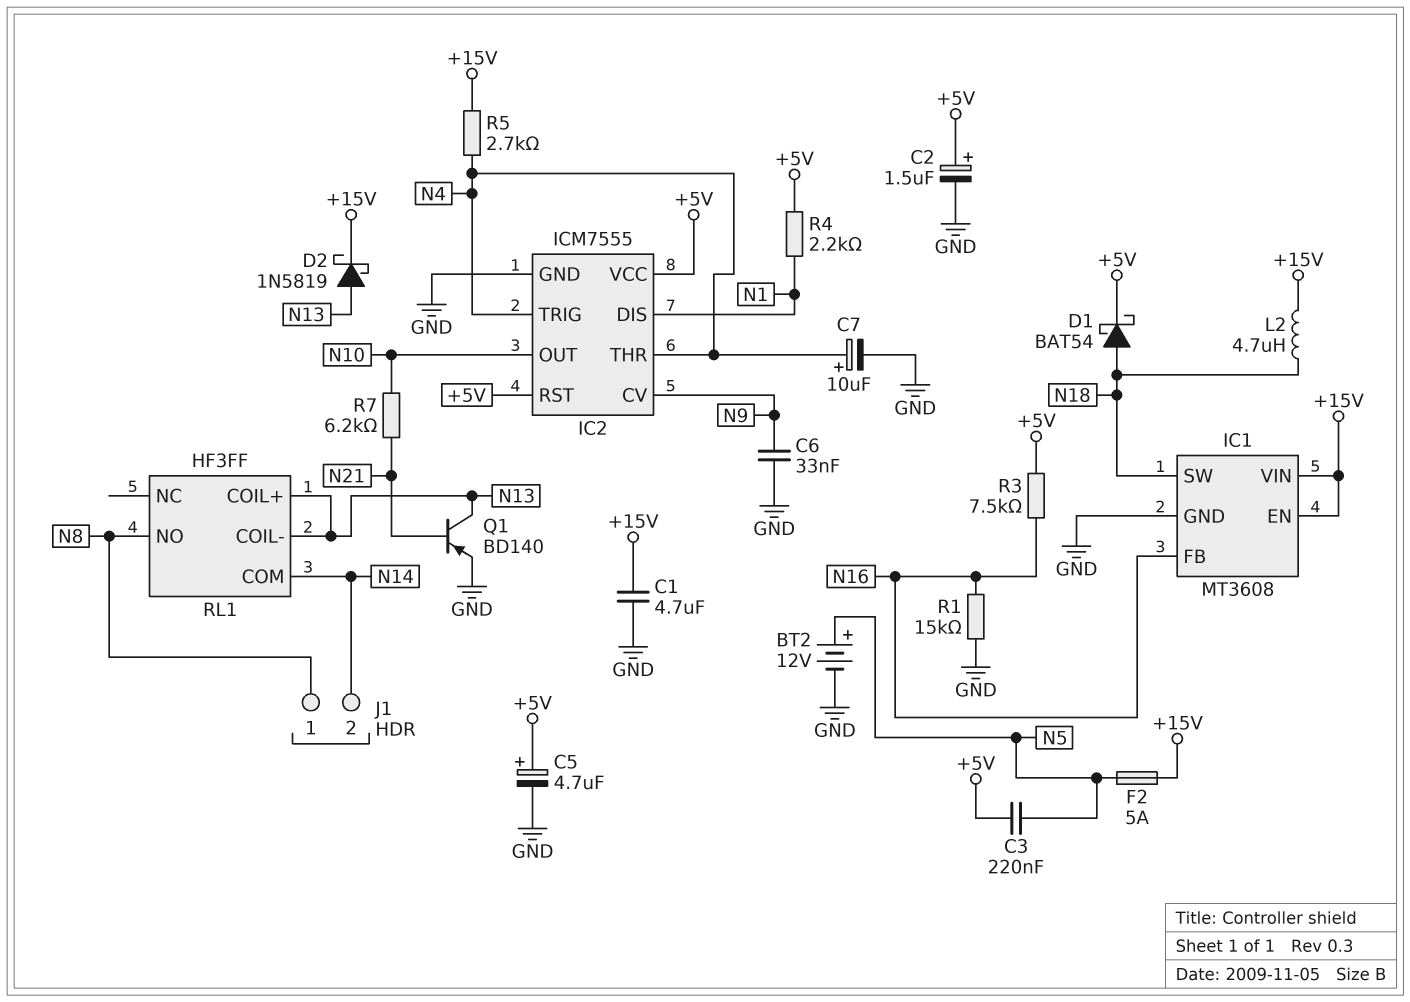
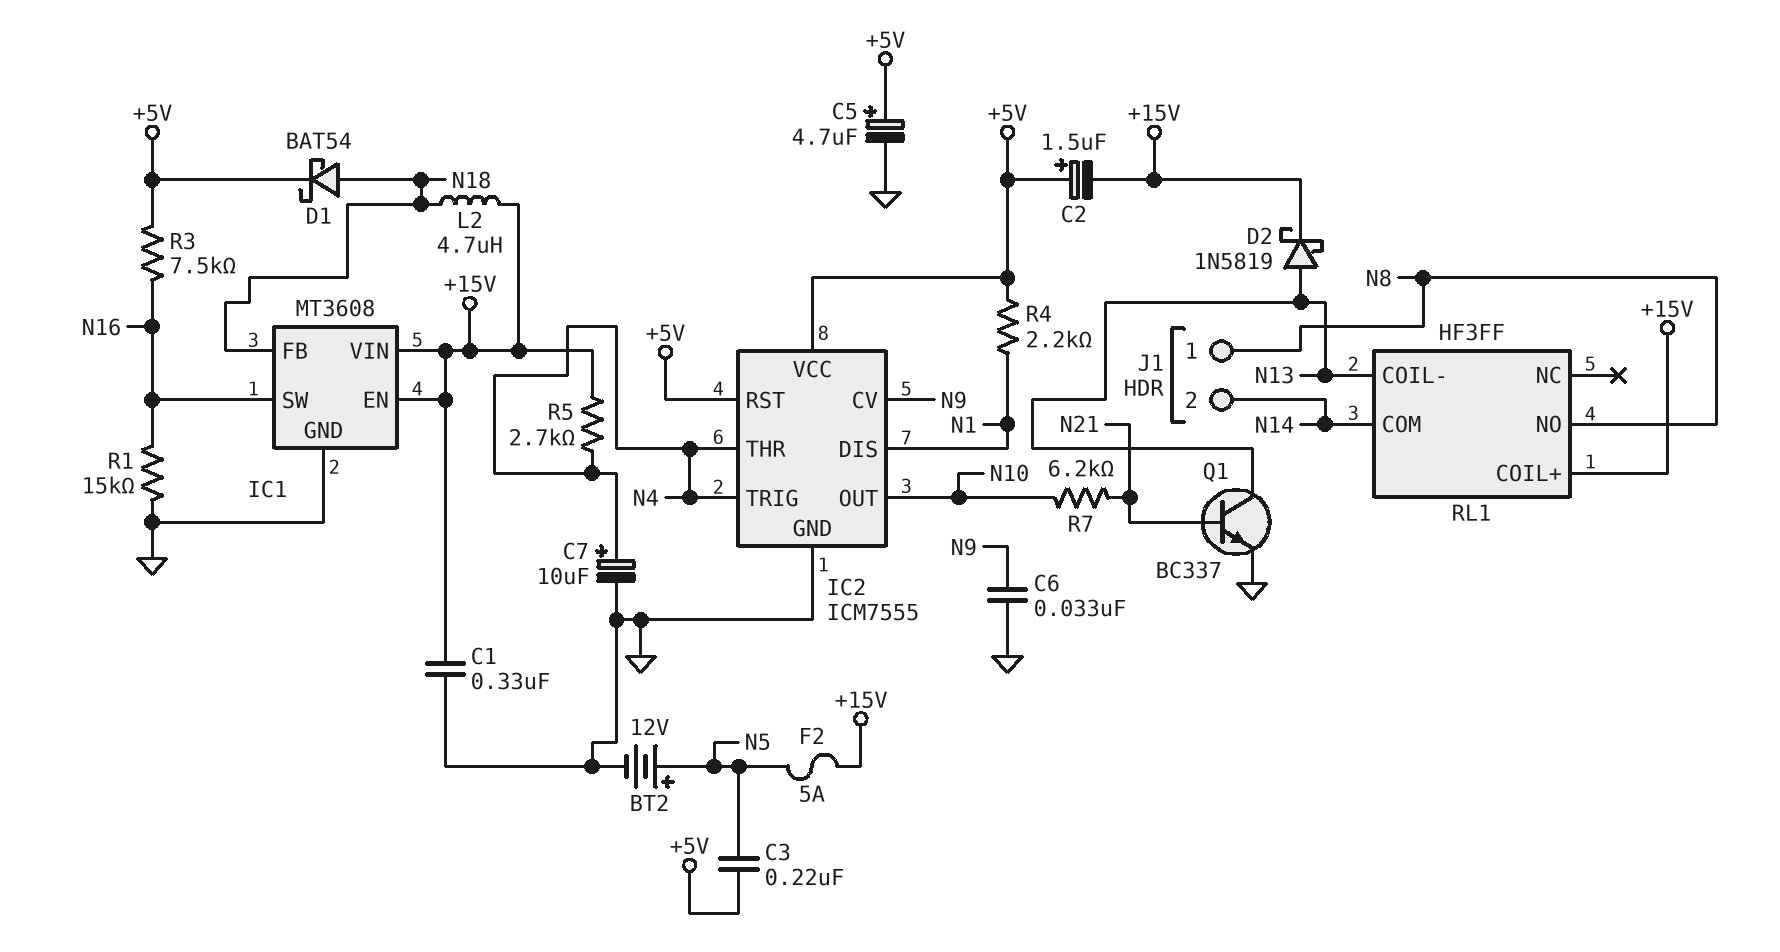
C1: 4.7uF (+15V, GND) -> 330nF (+15V, GND)
C2: 1.5uF (plus +5V, minus GND) -> 1.5uF (plus +5V, minus +15V)
IC1 pin FB: N16 -> N18
IC1 pin SW: N18 -> N16
Q1: PNP BD140 (B N21, C N13, E GND) -> NPN BC337 (B N21, C N13, E GND)
RL1 pin COIL+: N13 -> +15V

